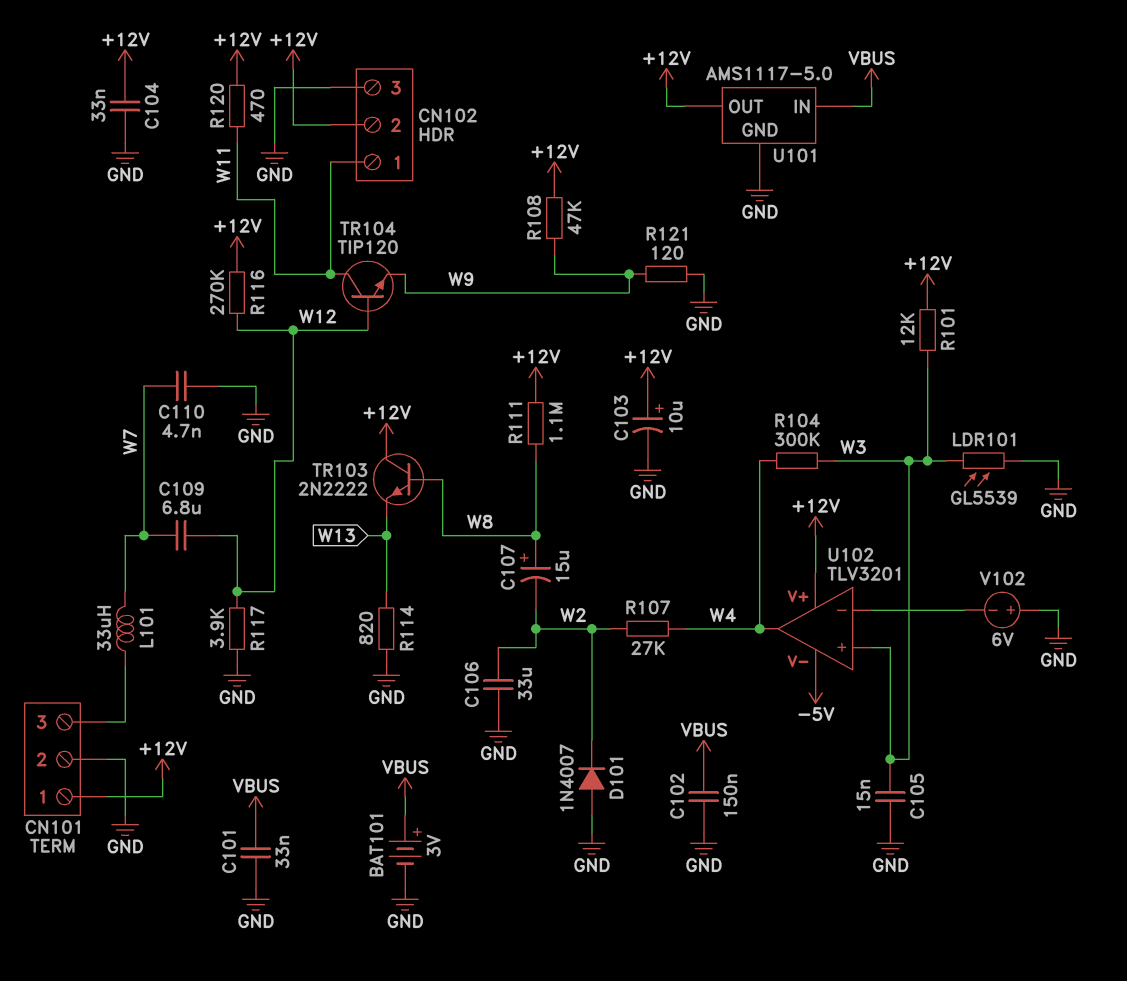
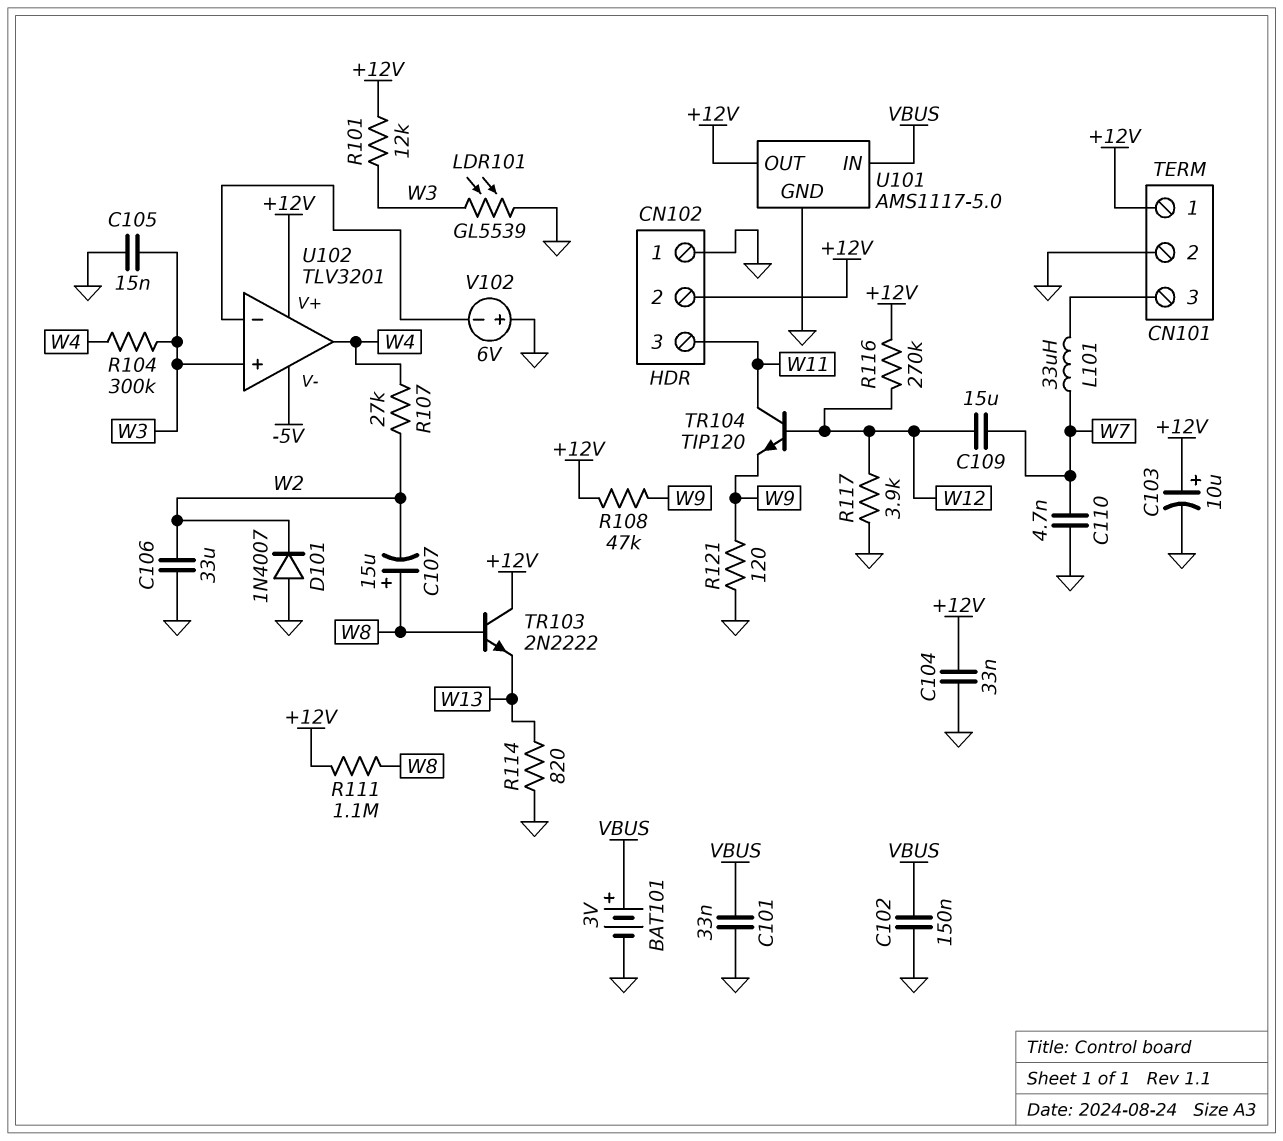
C109: 6.8uF (W7, W12) -> 15uF (W7, W12)
CN102 pin 1: W11 -> GND
CN102 pin 3: GND -> W11
R120: 470 (+12V, W11) -> none

